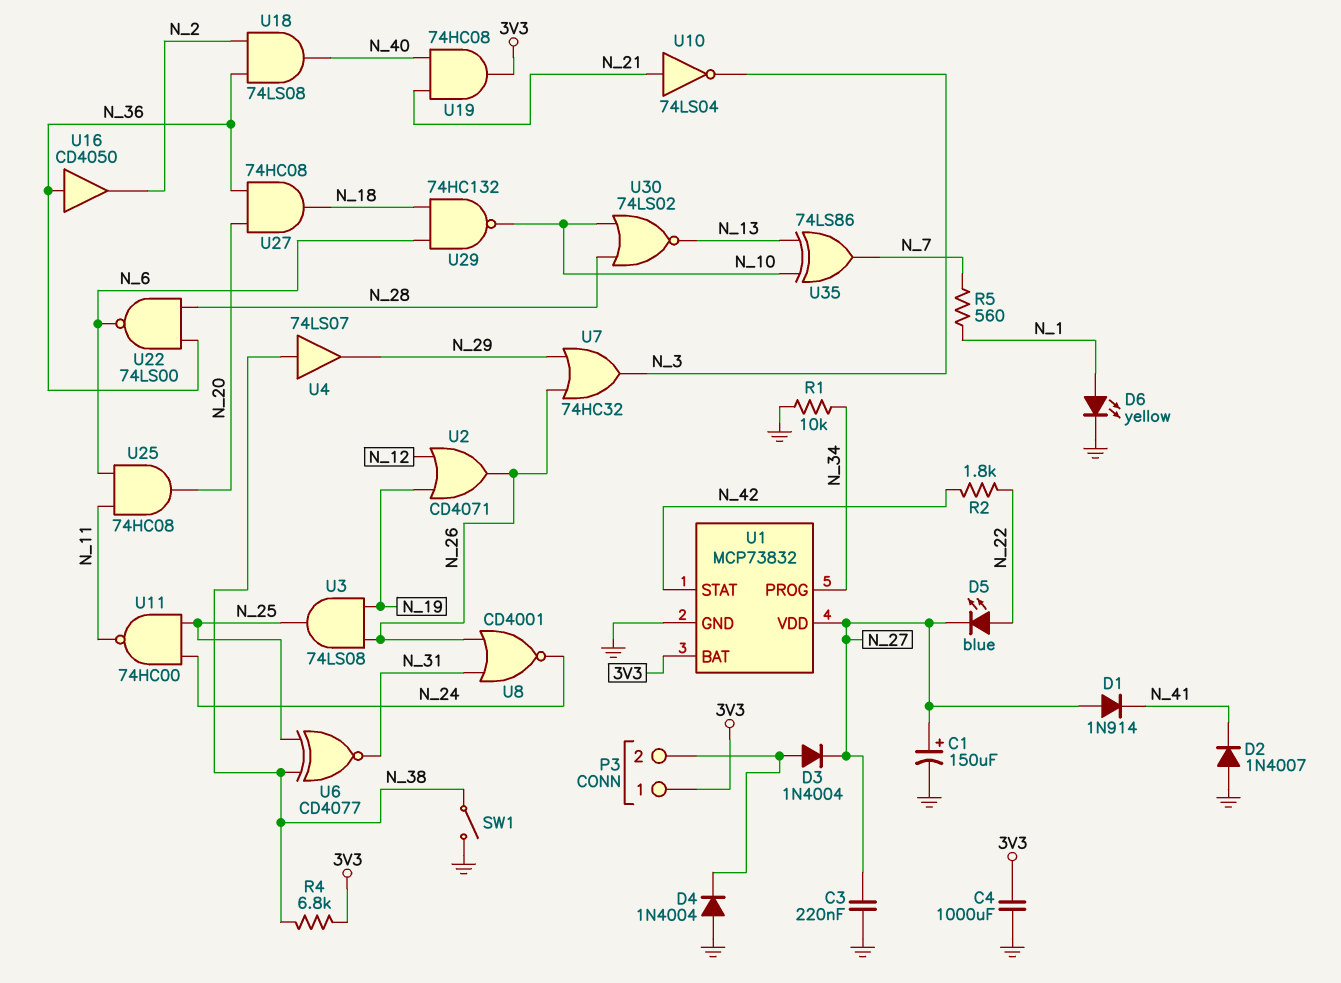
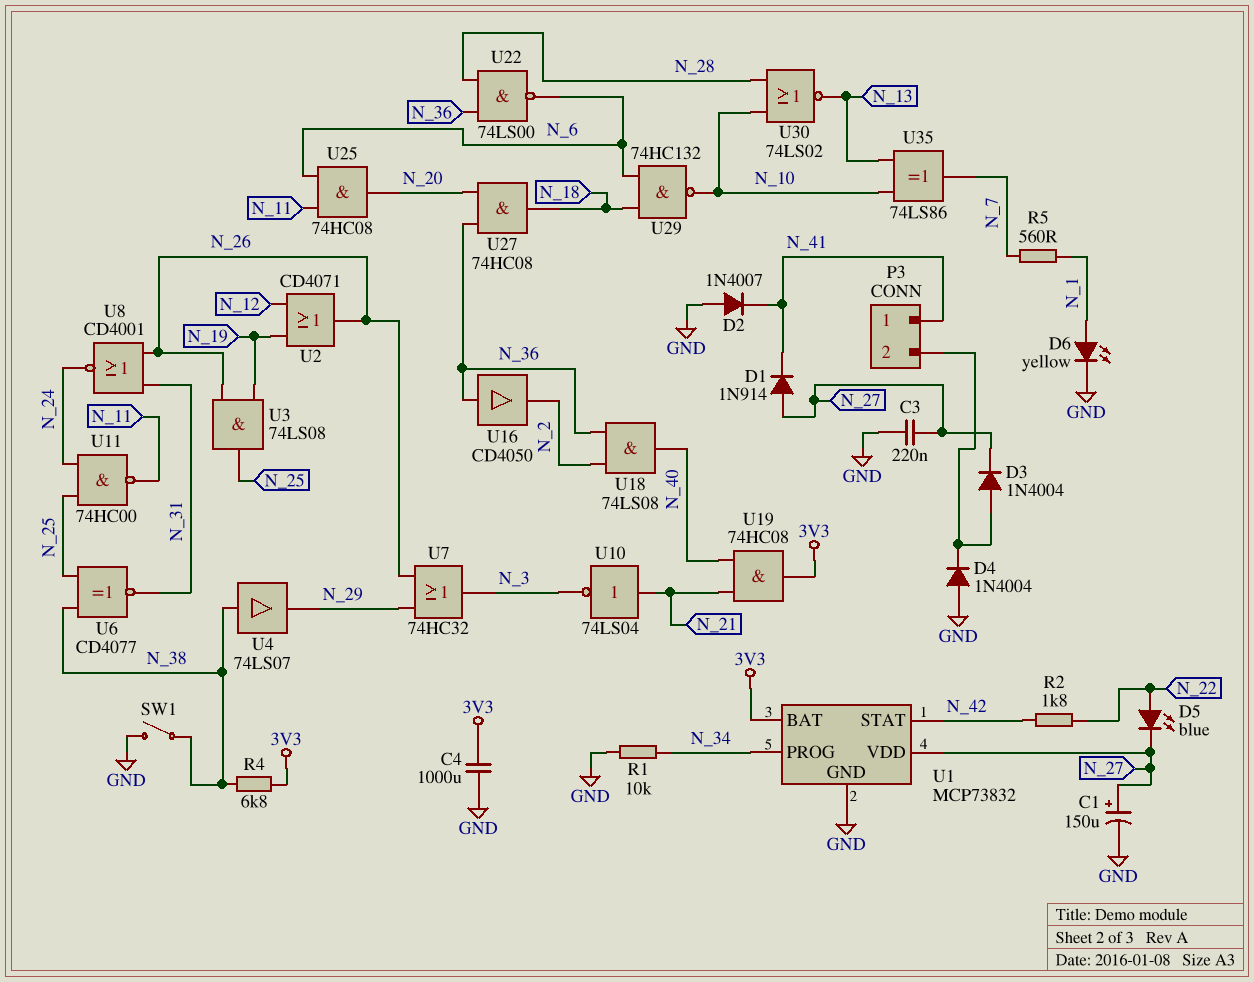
P3 pin 1: 3V3 -> N_41

